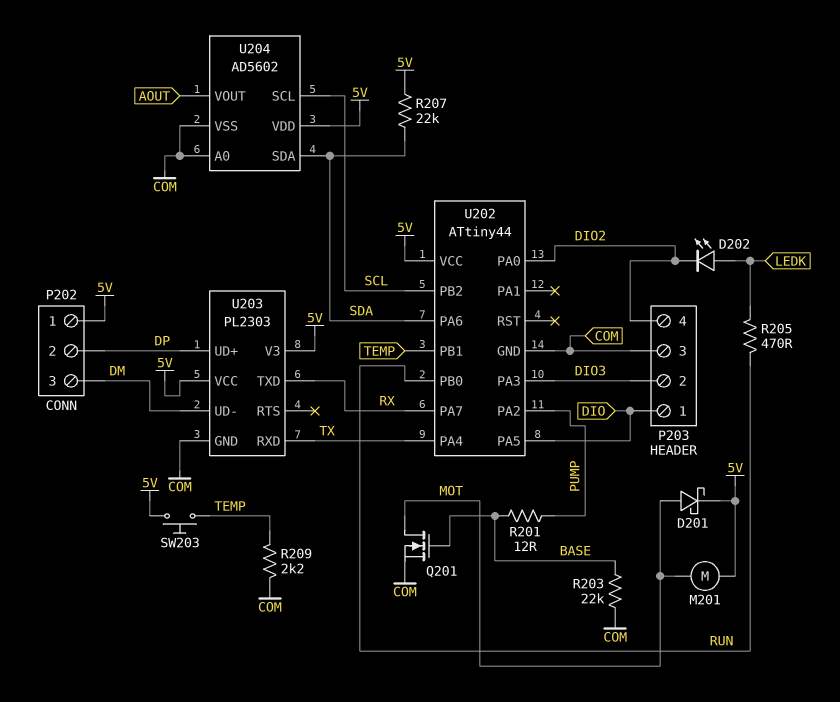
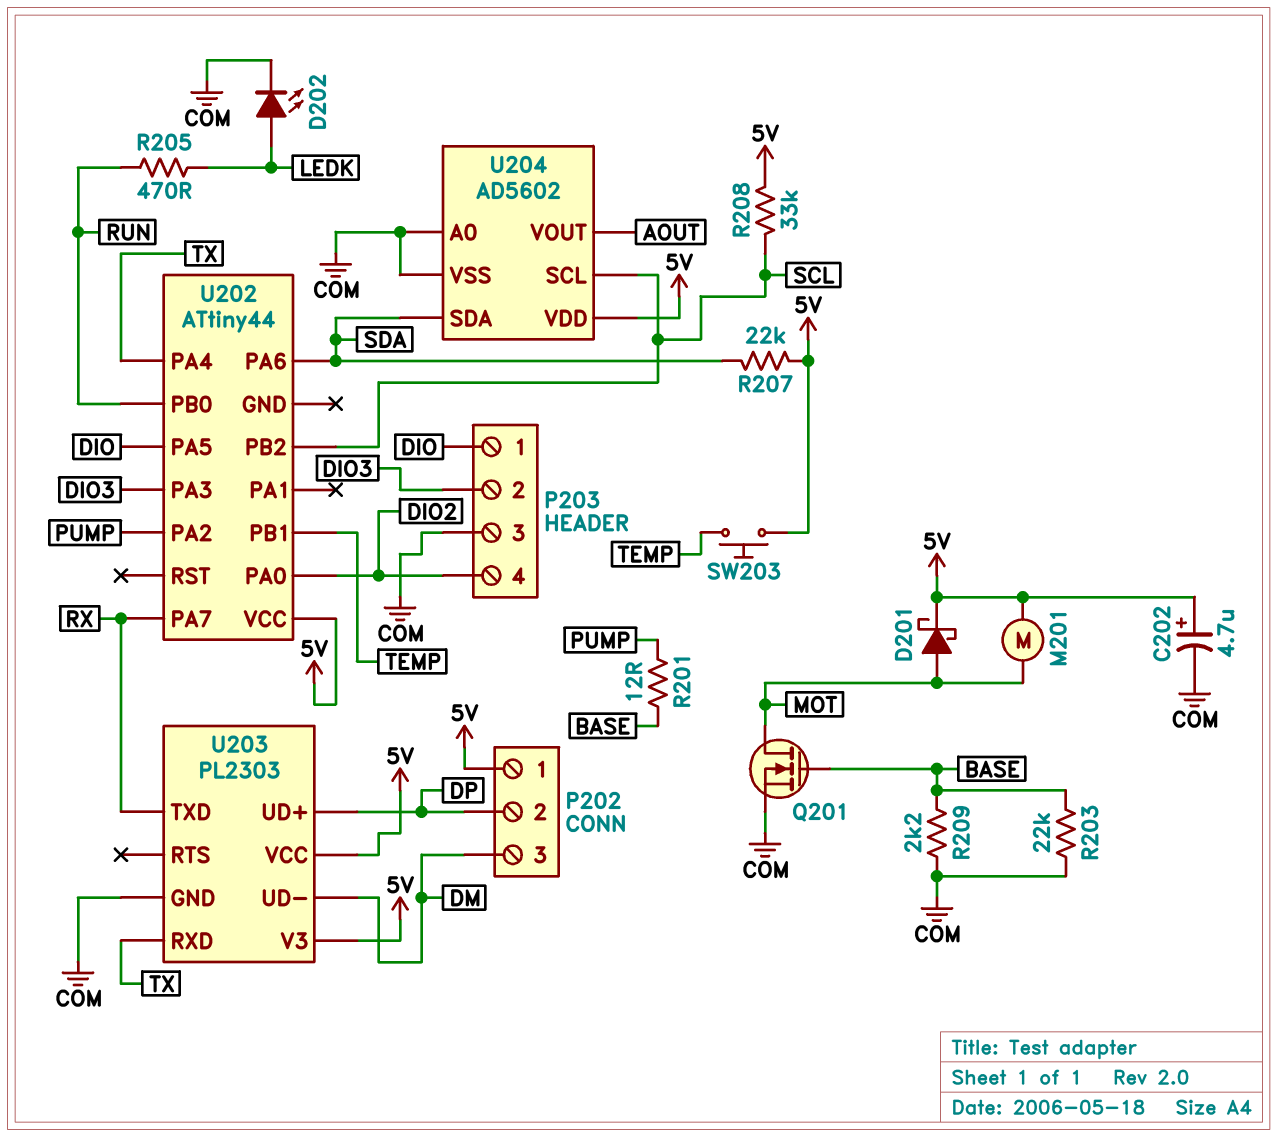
C202: none -> 4.7uF (plus 5V, minus COM)
D202: LED (A LEDK, K DIO2) -> LED (A LEDK, K COM)
R208: none -> 33k (5V, SCL)
R209: 2.2k (COM, TEMP) -> 2.2k (BASE, COM)
U202 pin GND: COM -> none

